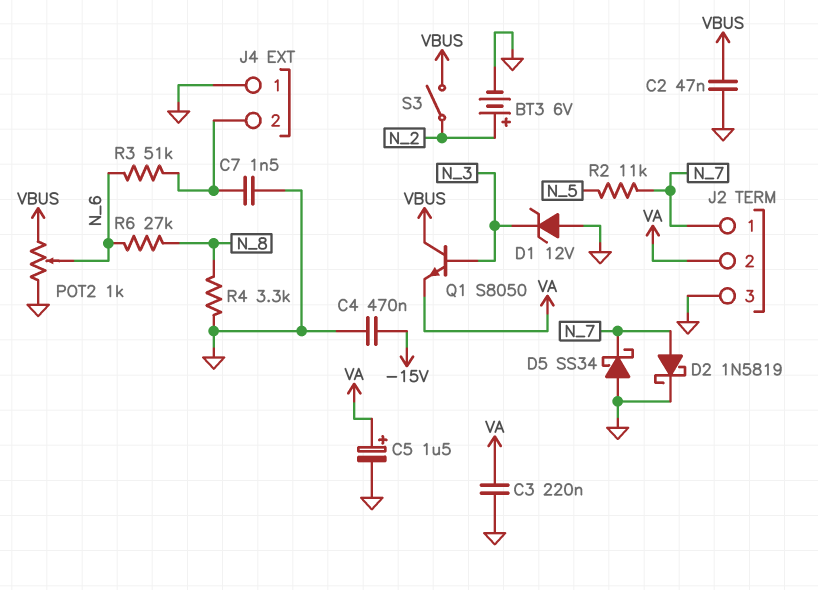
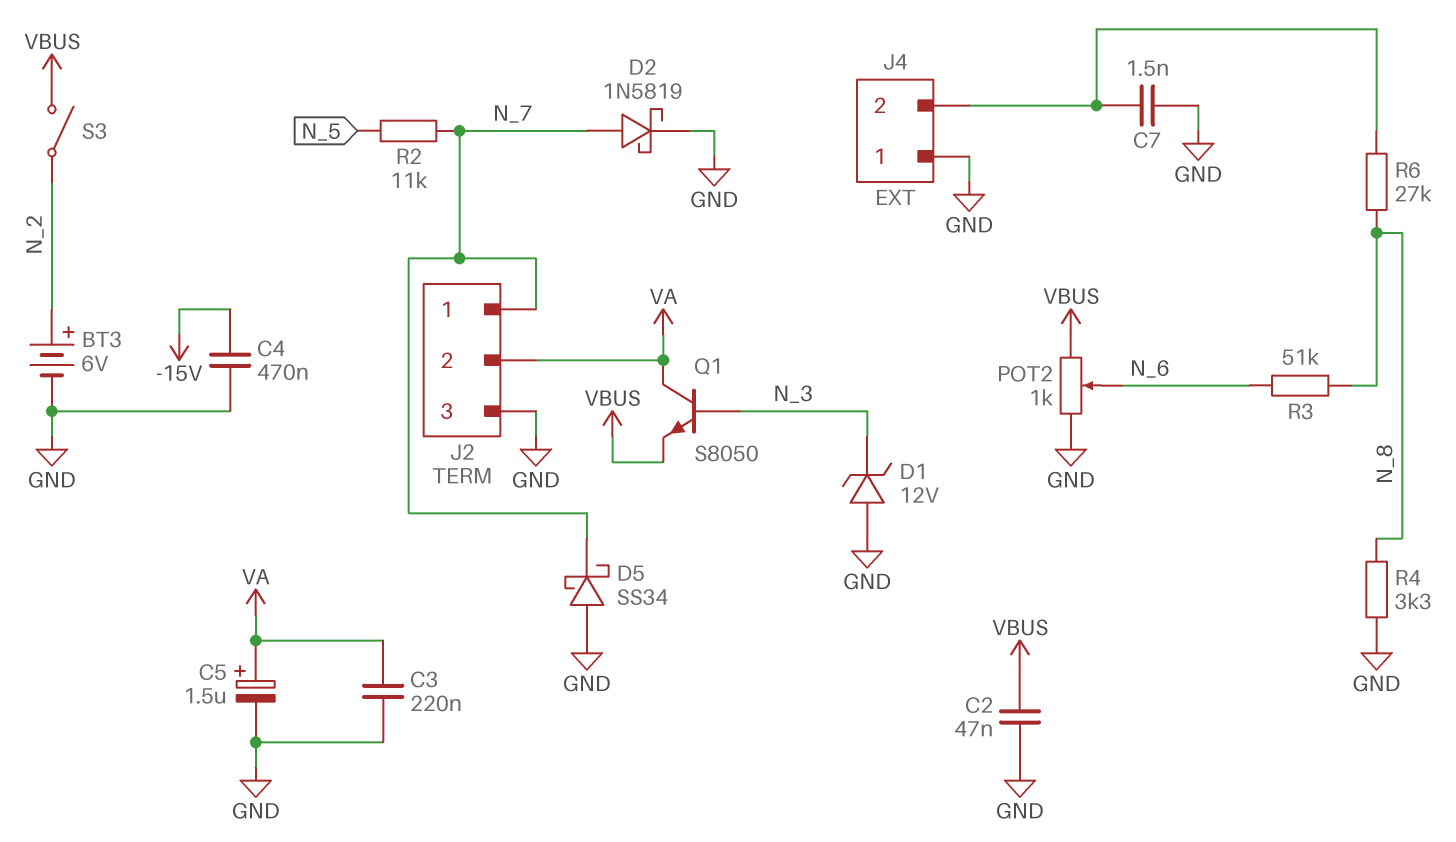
Q1: NPN S8050 (B N_3, C VBUS, E VA) -> NPN S8050 (B N_3, C VA, E VBUS)
R3: 51k (J4/2, N_6) -> 51k (N_6, N_8)
R6: 27k (N_6, N_8) -> 27k (J4/2, N_8)

